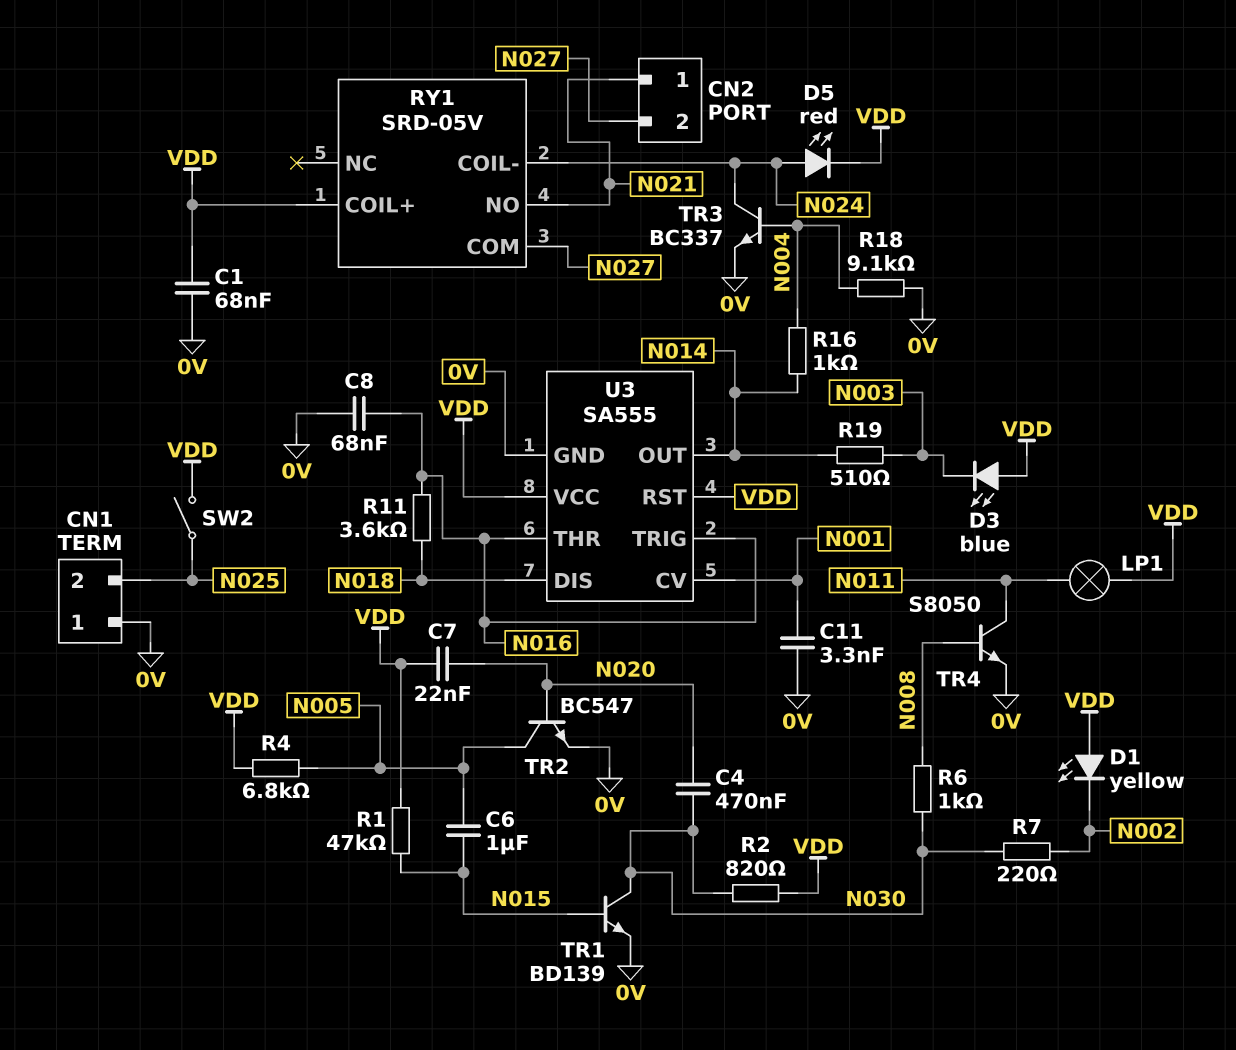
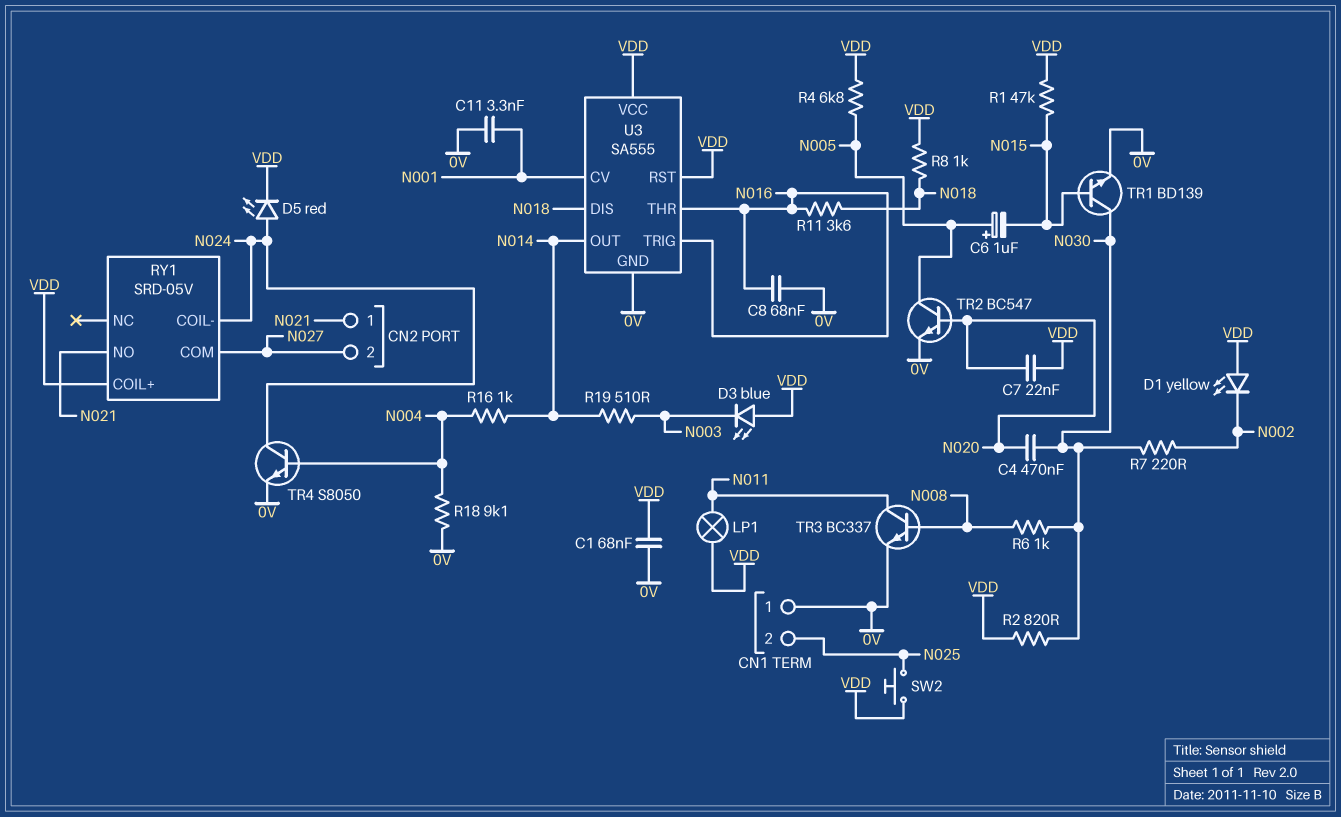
C6: 1uF (N005, N015) -> 1uF (plus N005, minus N015)
R8: none -> 1k (N018, VDD)
SW2: switch (N025, VDD) -> button (N025, VDD)
TR3: NPN BC337 (B N004, C N024, E 0V) -> NPN BC337 (B N008, C N011, E 0V)
TR4: NPN S8050 (B N008, C N011, E 0V) -> NPN S8050 (B N004, C N024, E 0V)

